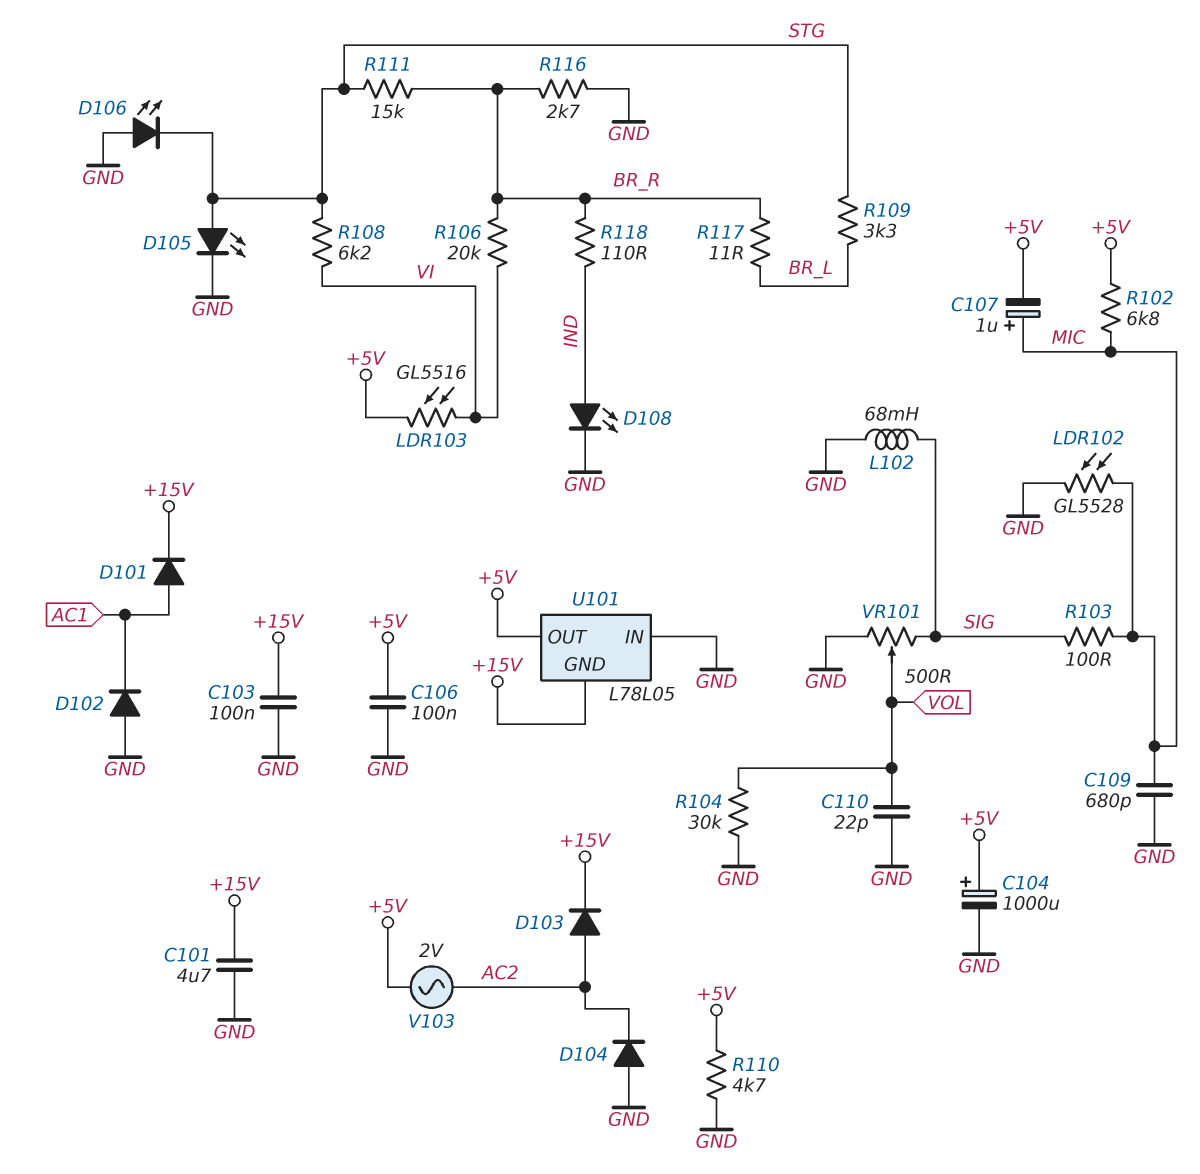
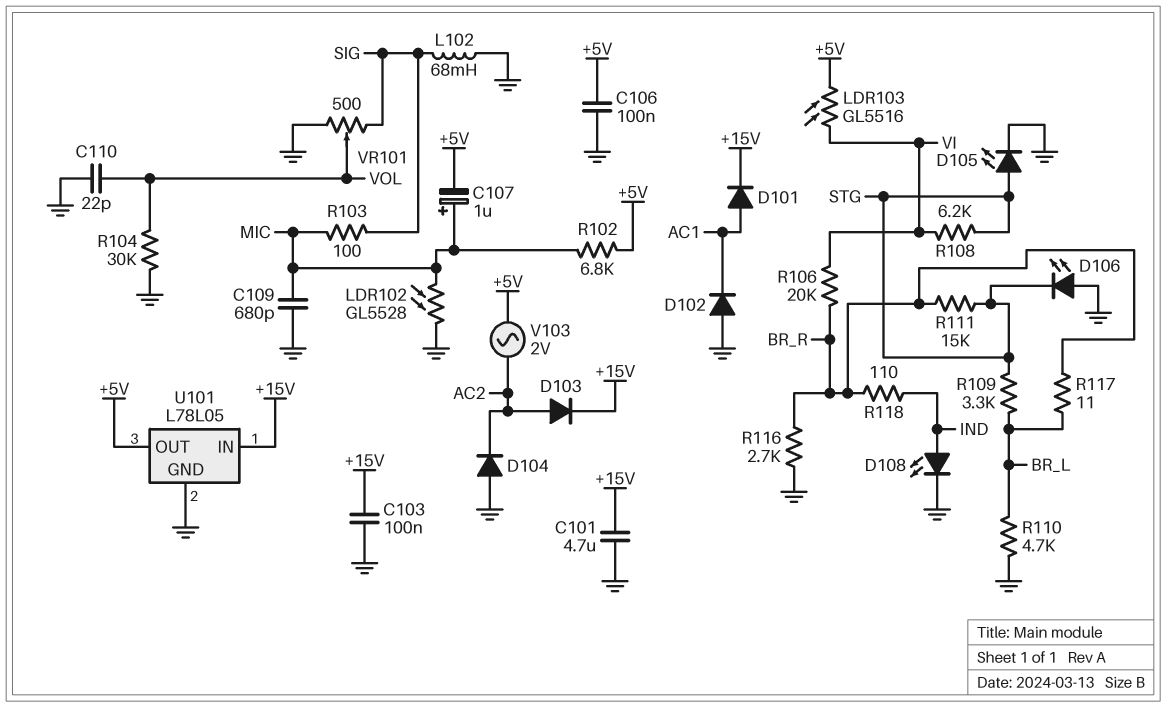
C104: 1000uF (plus +5V, minus GND) -> none
R110: 4.7k (+5V, GND) -> 4.7k (BR_L, GND)
U101 pin GND: +15V -> GND
U101 pin IN: GND -> +15V

